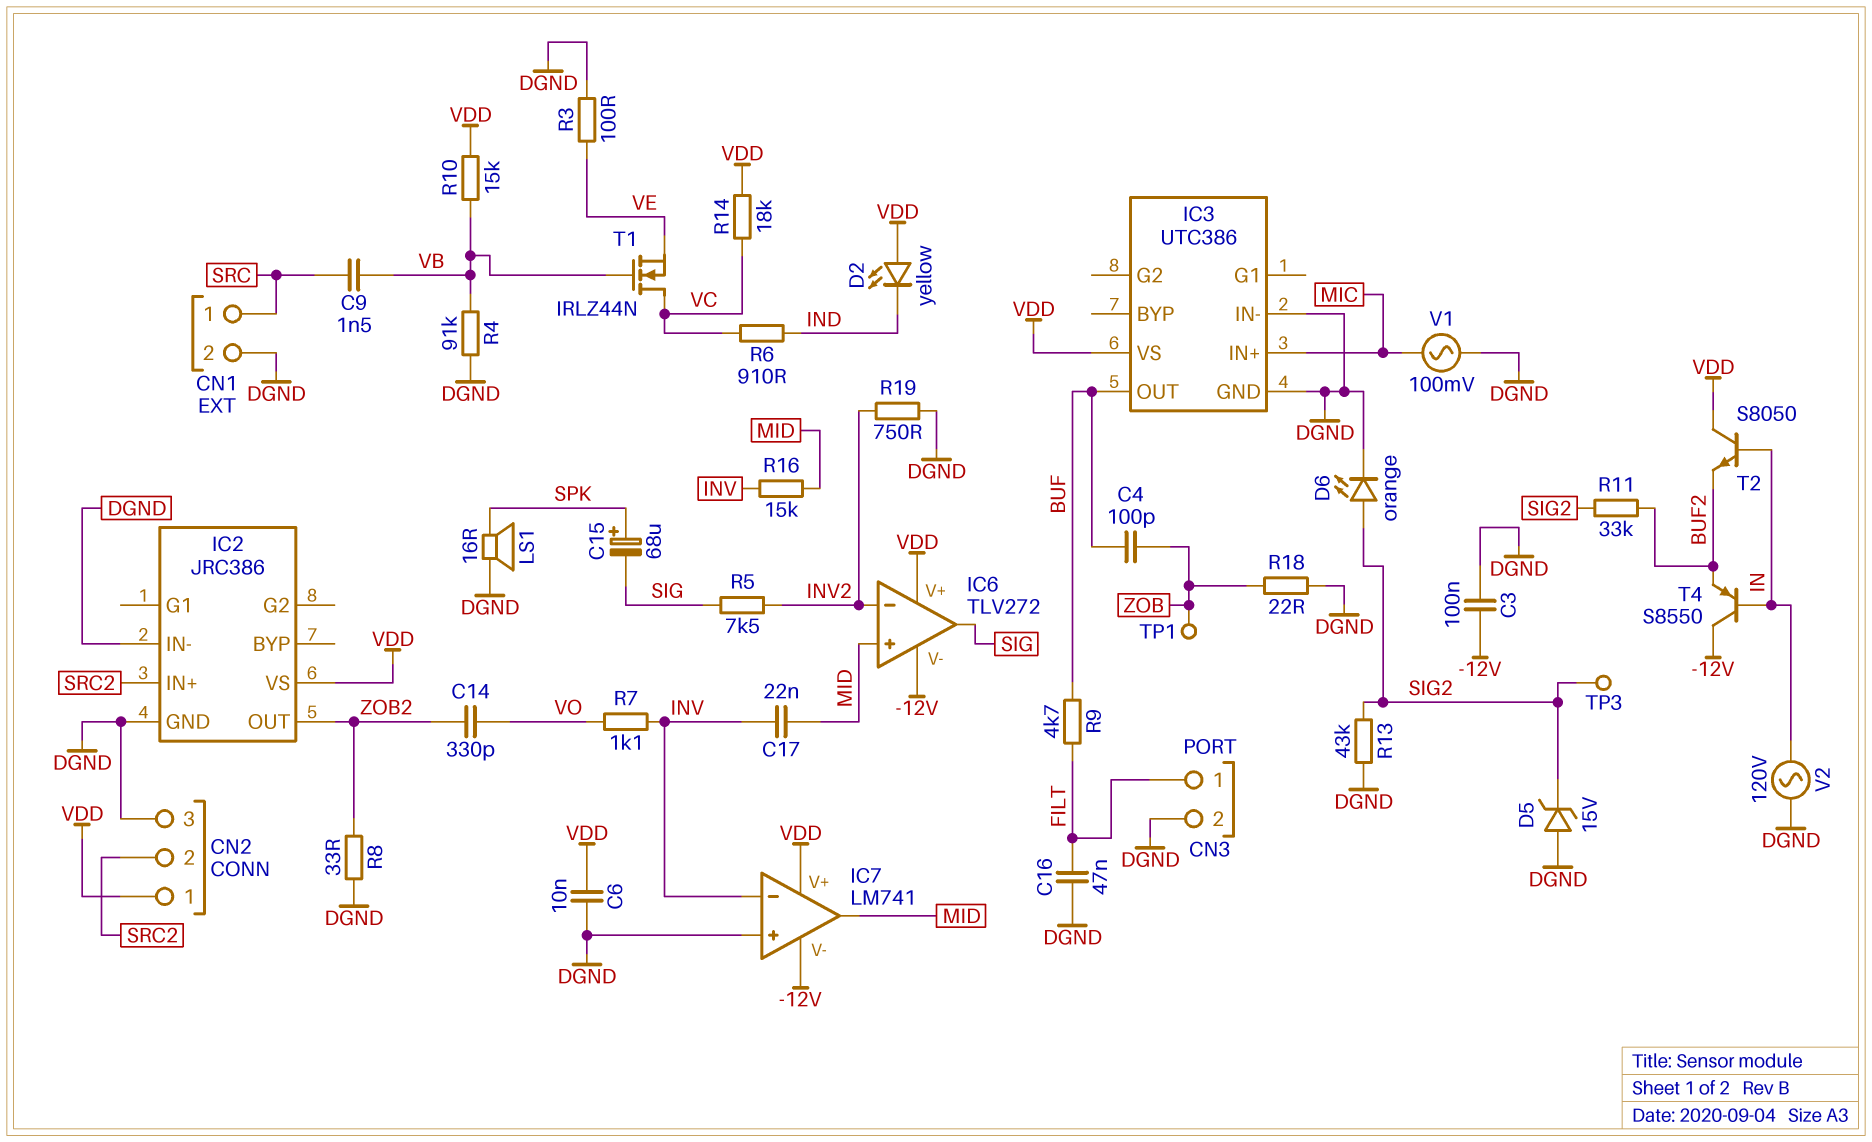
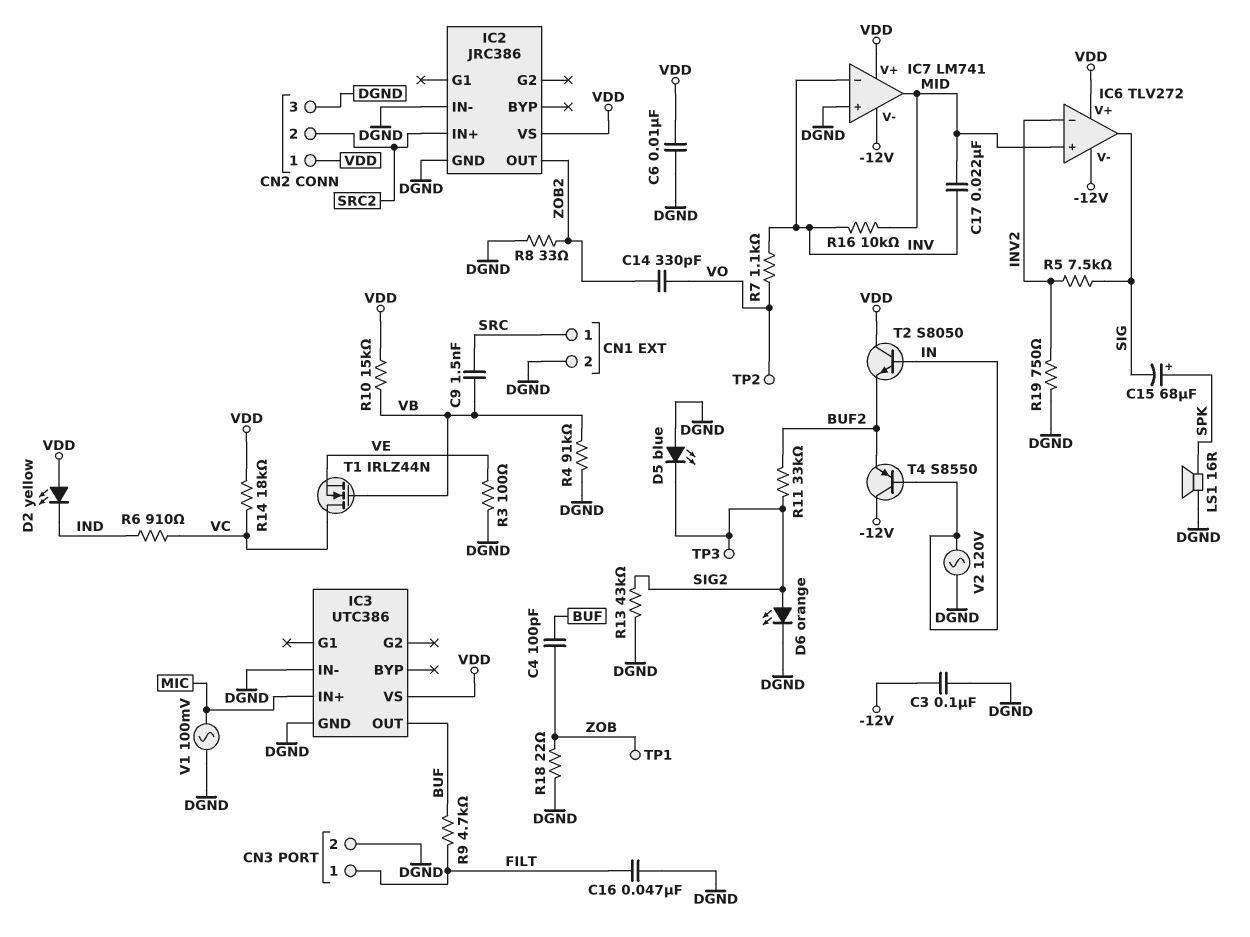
D5: zener 15V (A DGND, K SIG2) -> LED blue (A DGND, K SIG2)
R16: 15k (INV, MID) -> 10k (INV, MID)
TP2: none -> test point (VO)

